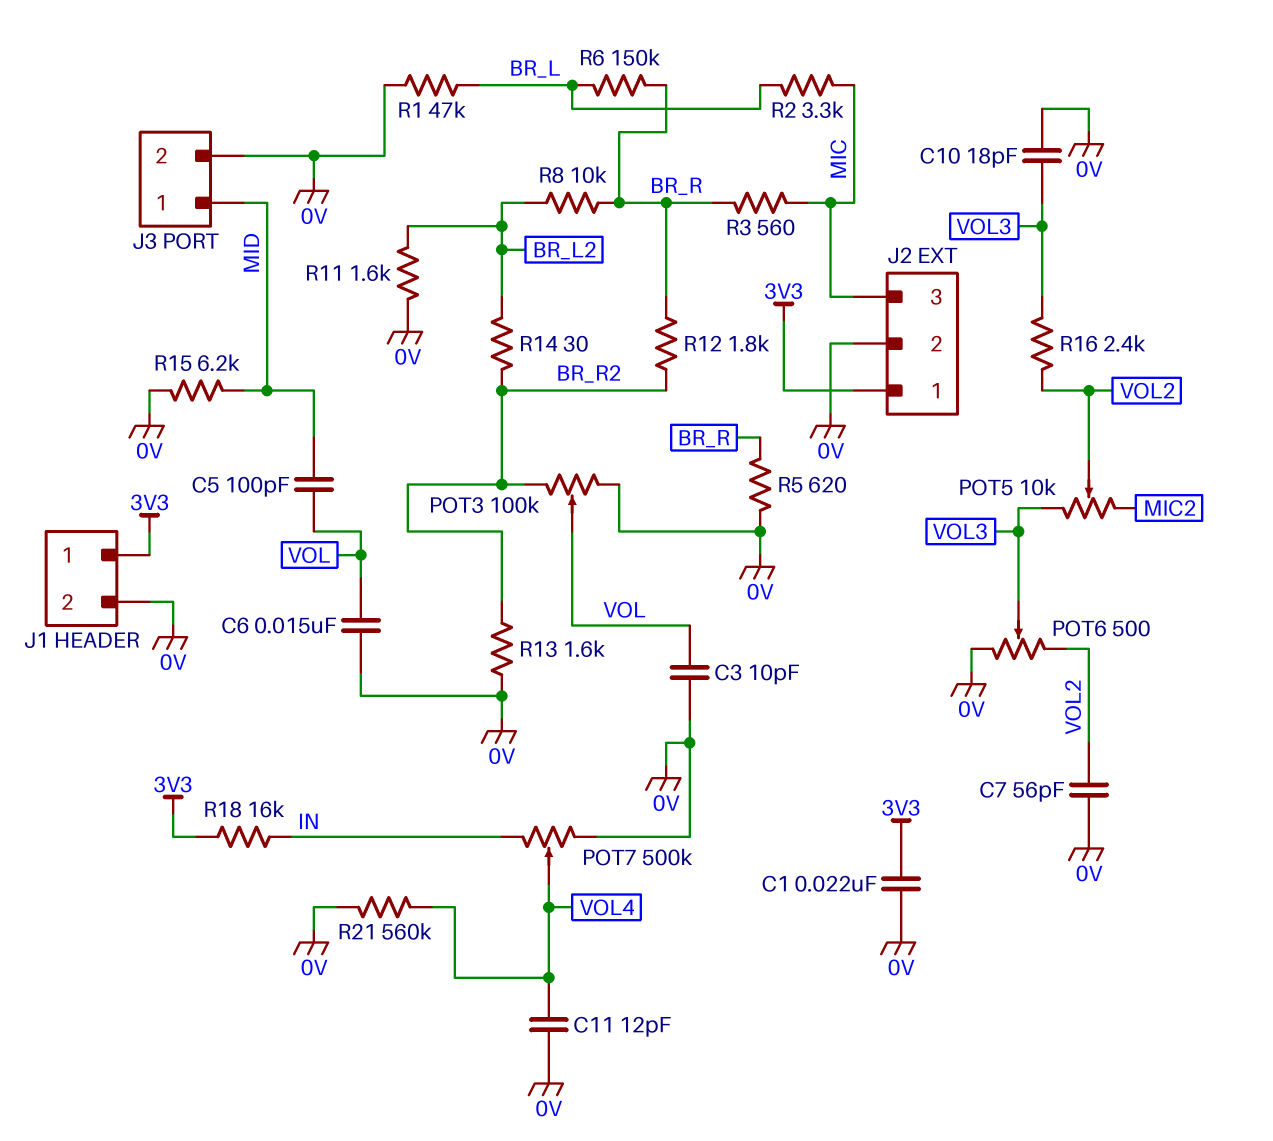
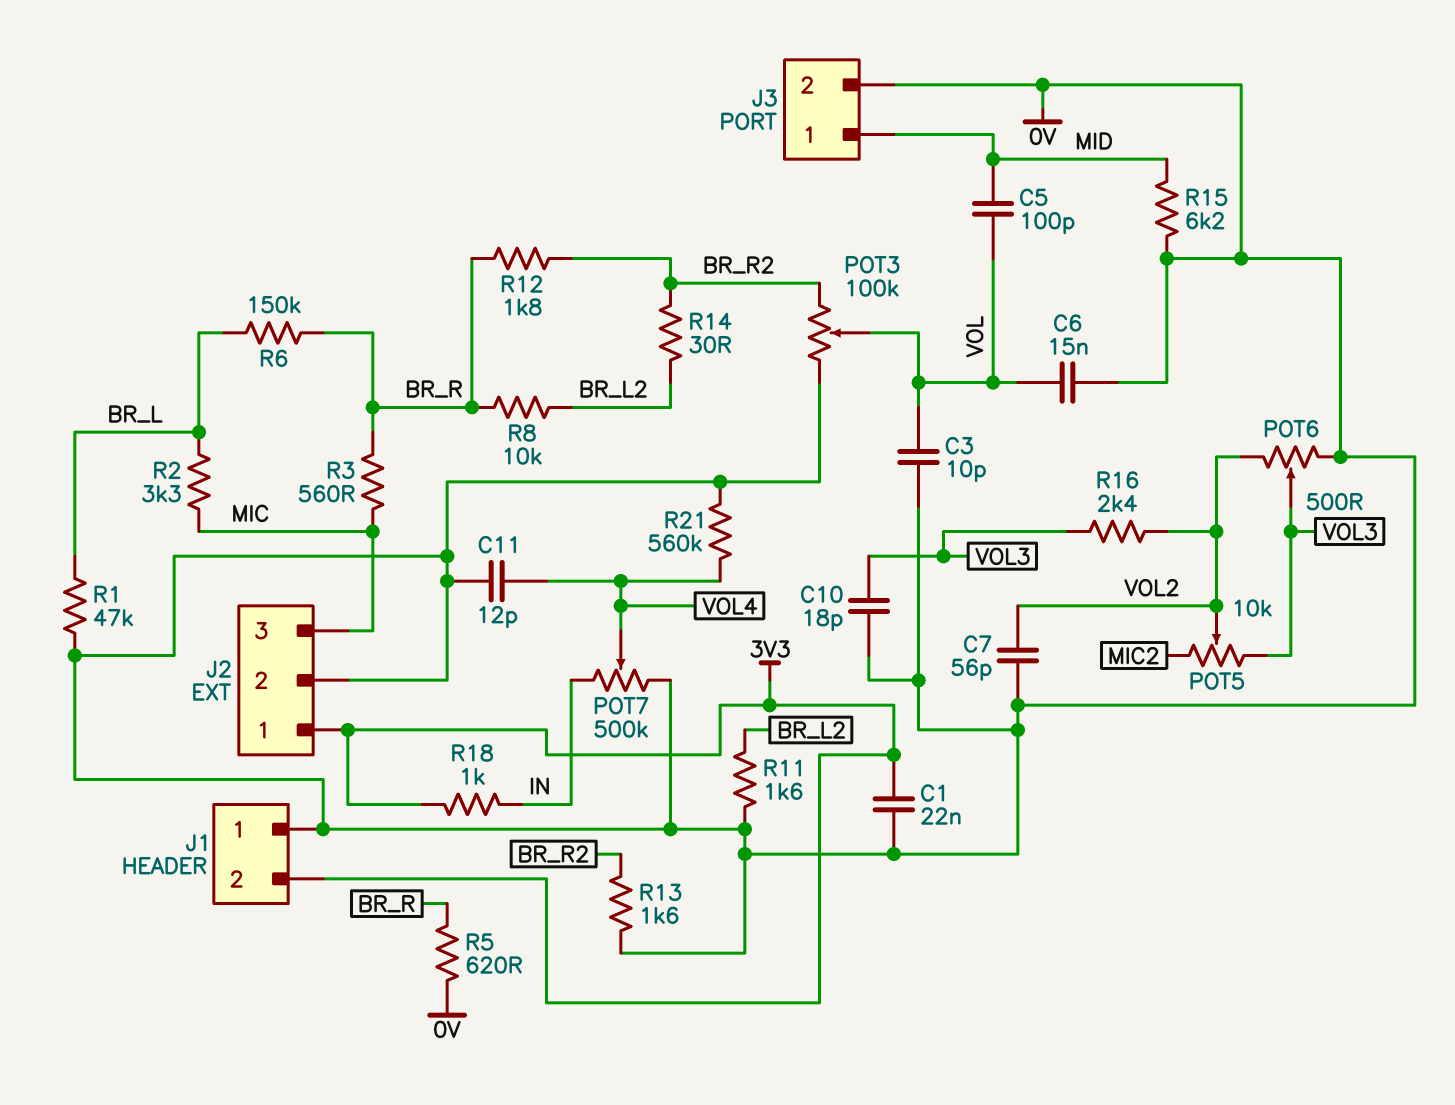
J1 pin 1: 3V3 -> 0V
J1 pin 2: 0V -> 3V3
R18: 16k (3V3, IN) -> 1k (3V3, IN)

